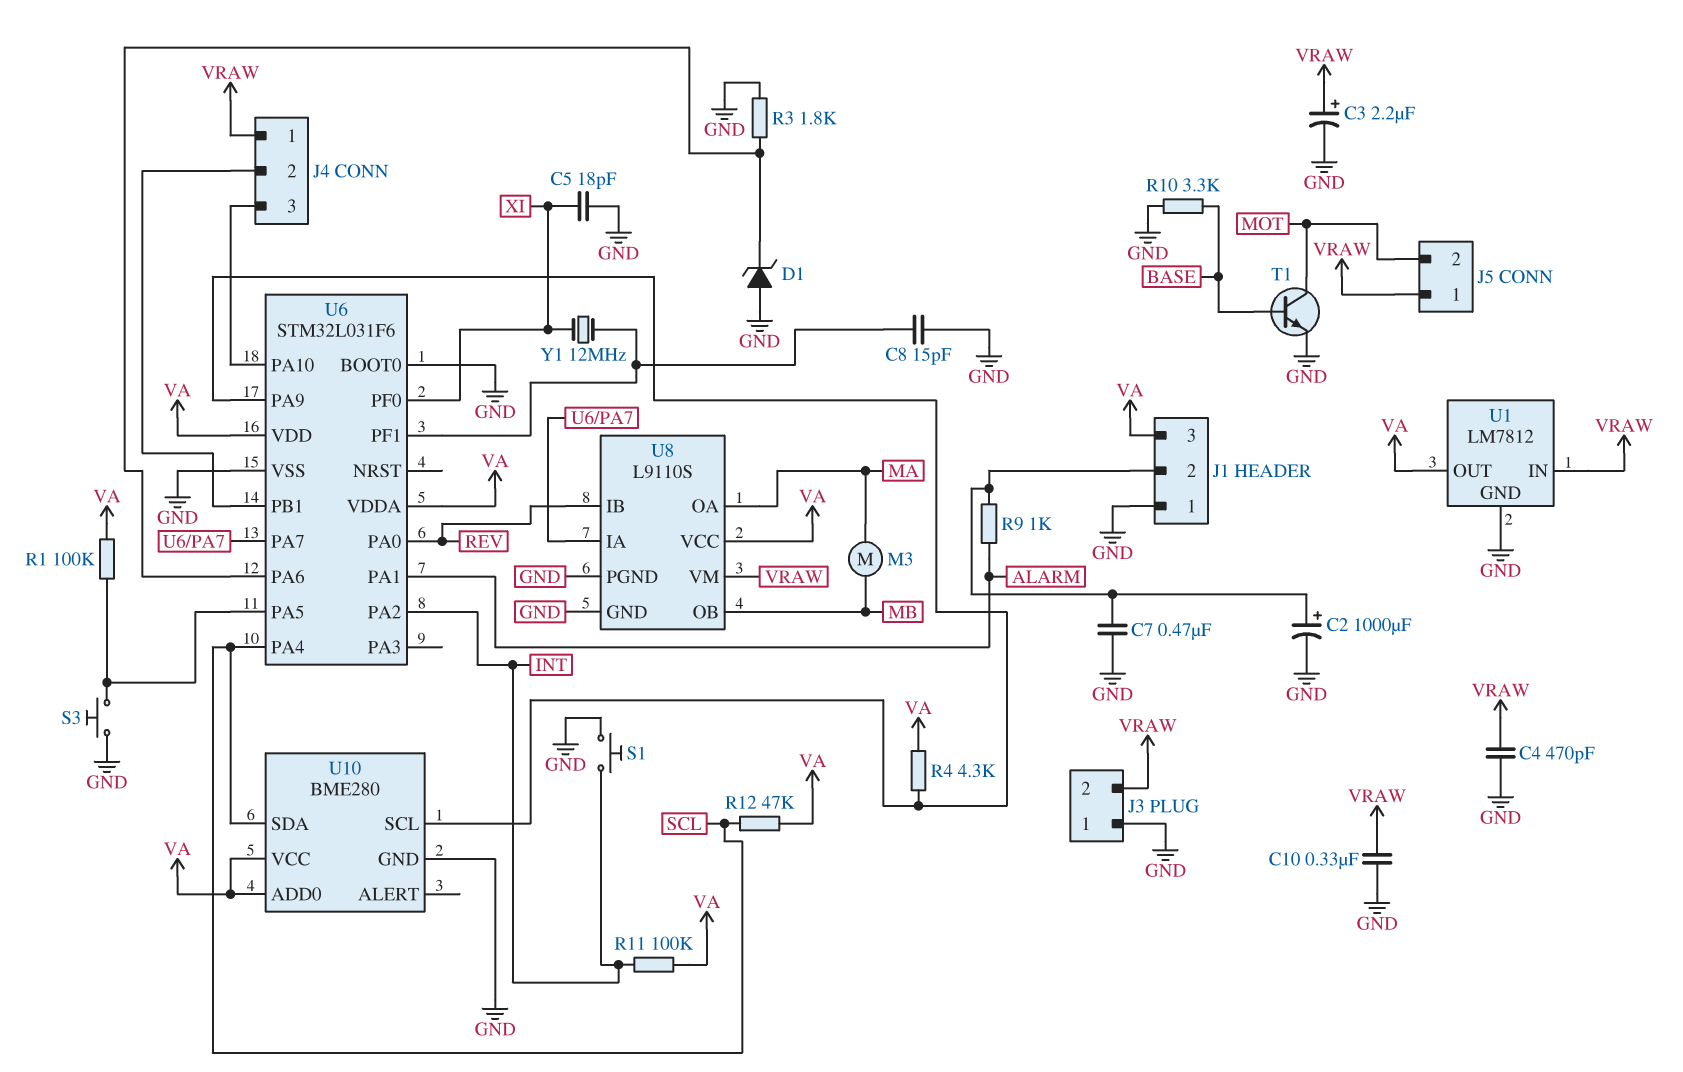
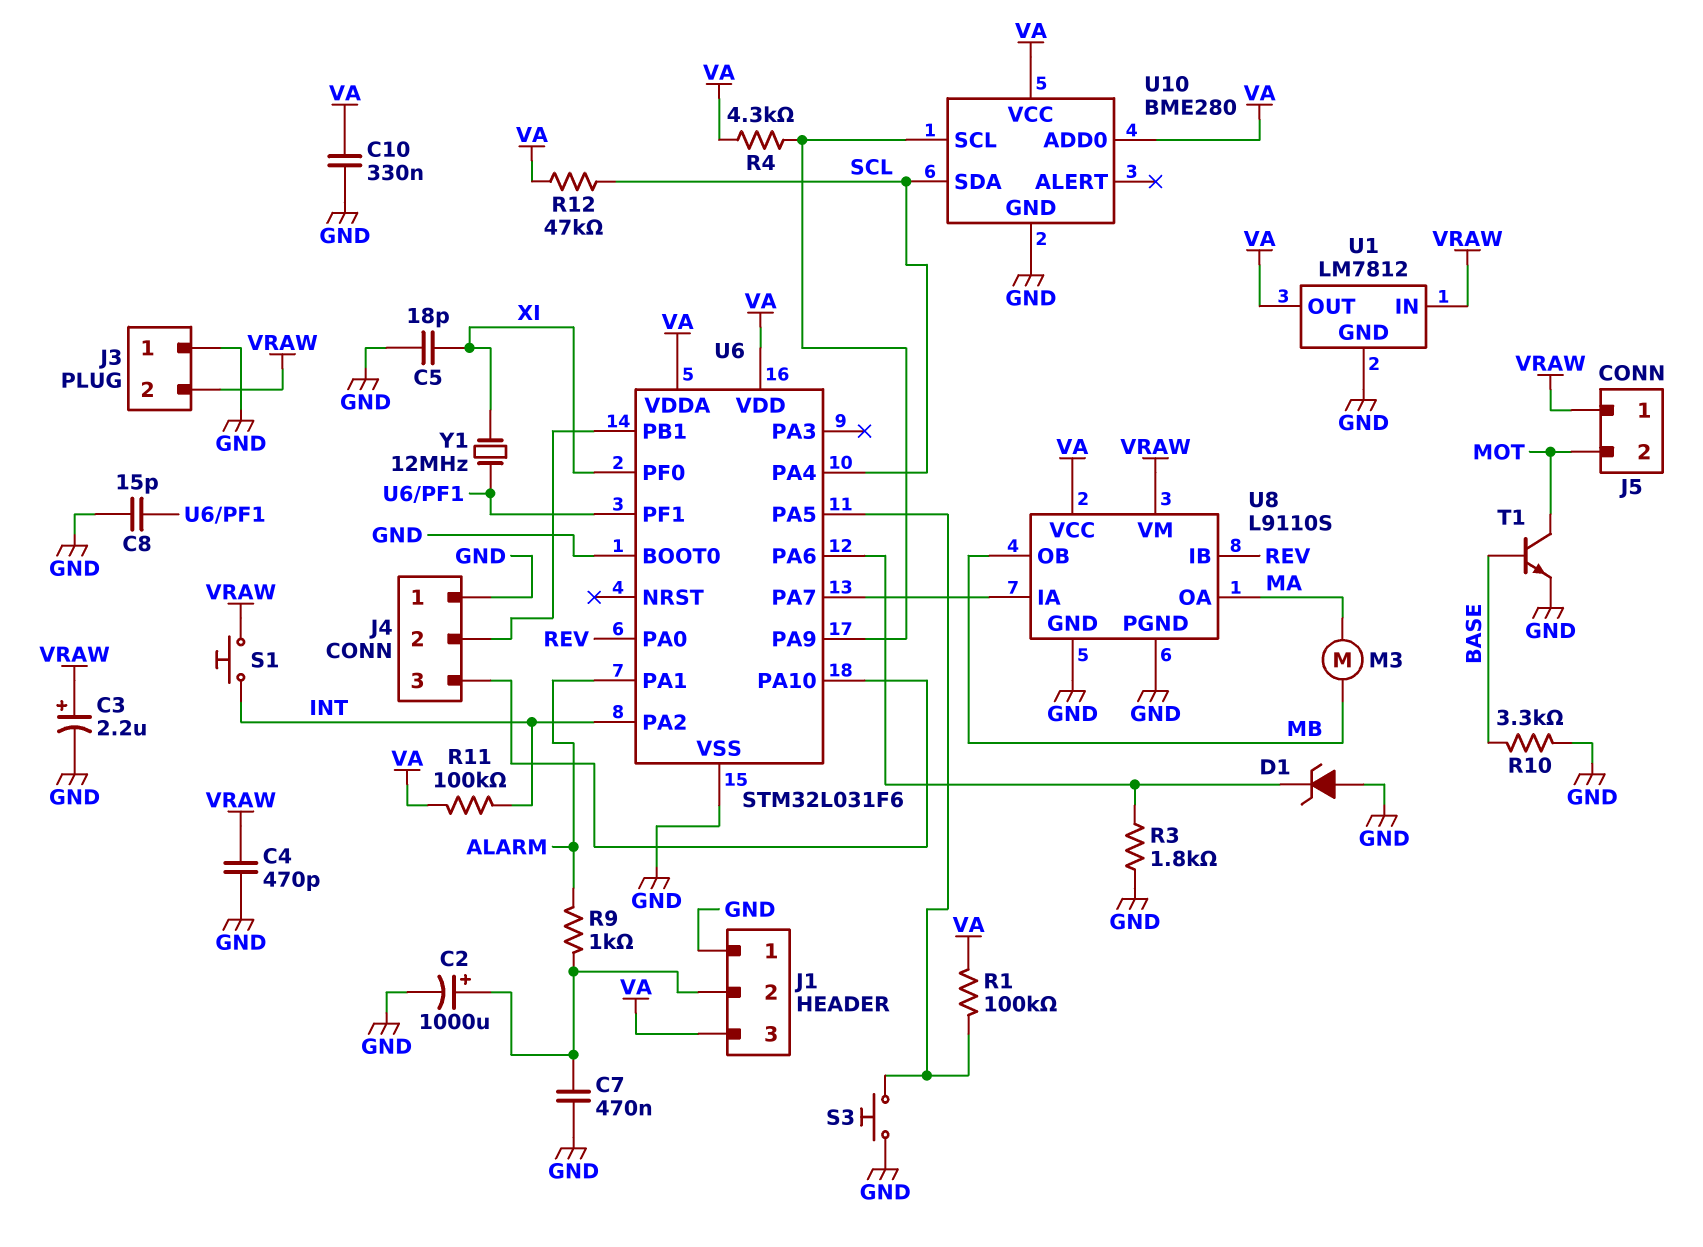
C10: 330nF (GND, VRAW) -> 330nF (GND, VA)
J4 pin 1: VRAW -> GND
S1: button (GND, INT) -> button (INT, VRAW)

